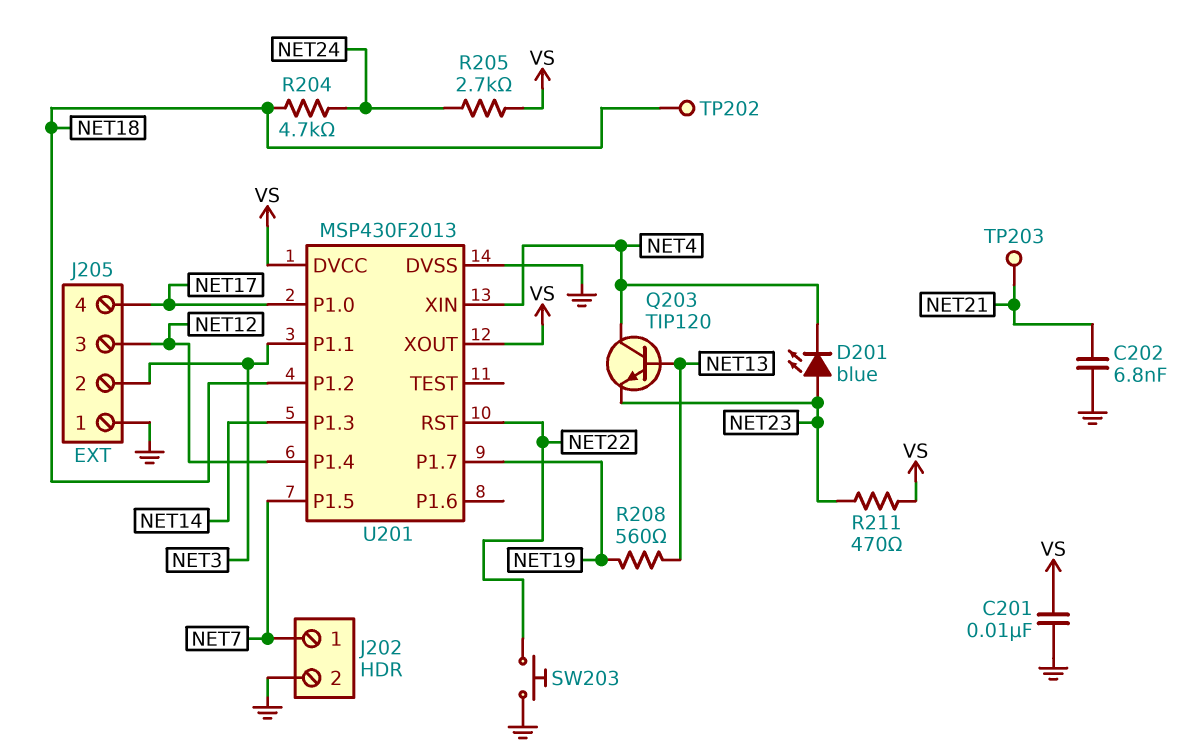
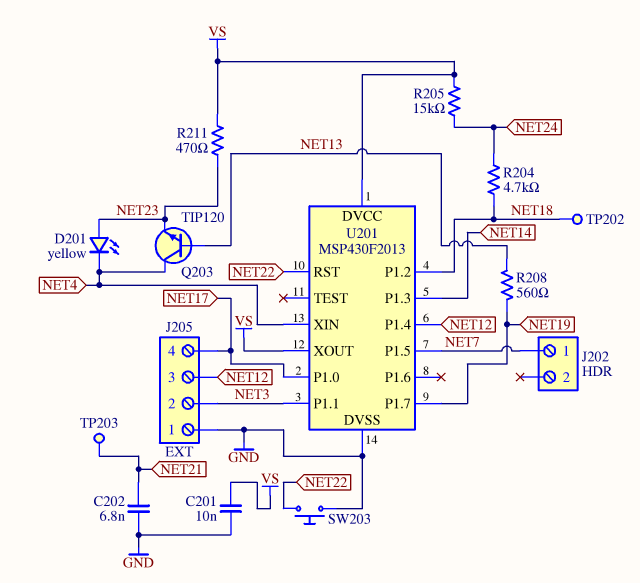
D201: LED blue (A NET23, K NET4) -> LED yellow (A NET23, K NET4)
J202 pin 2: GND -> none
R205: 2.7k (NET24, VS) -> 15k (NET24, VS)

